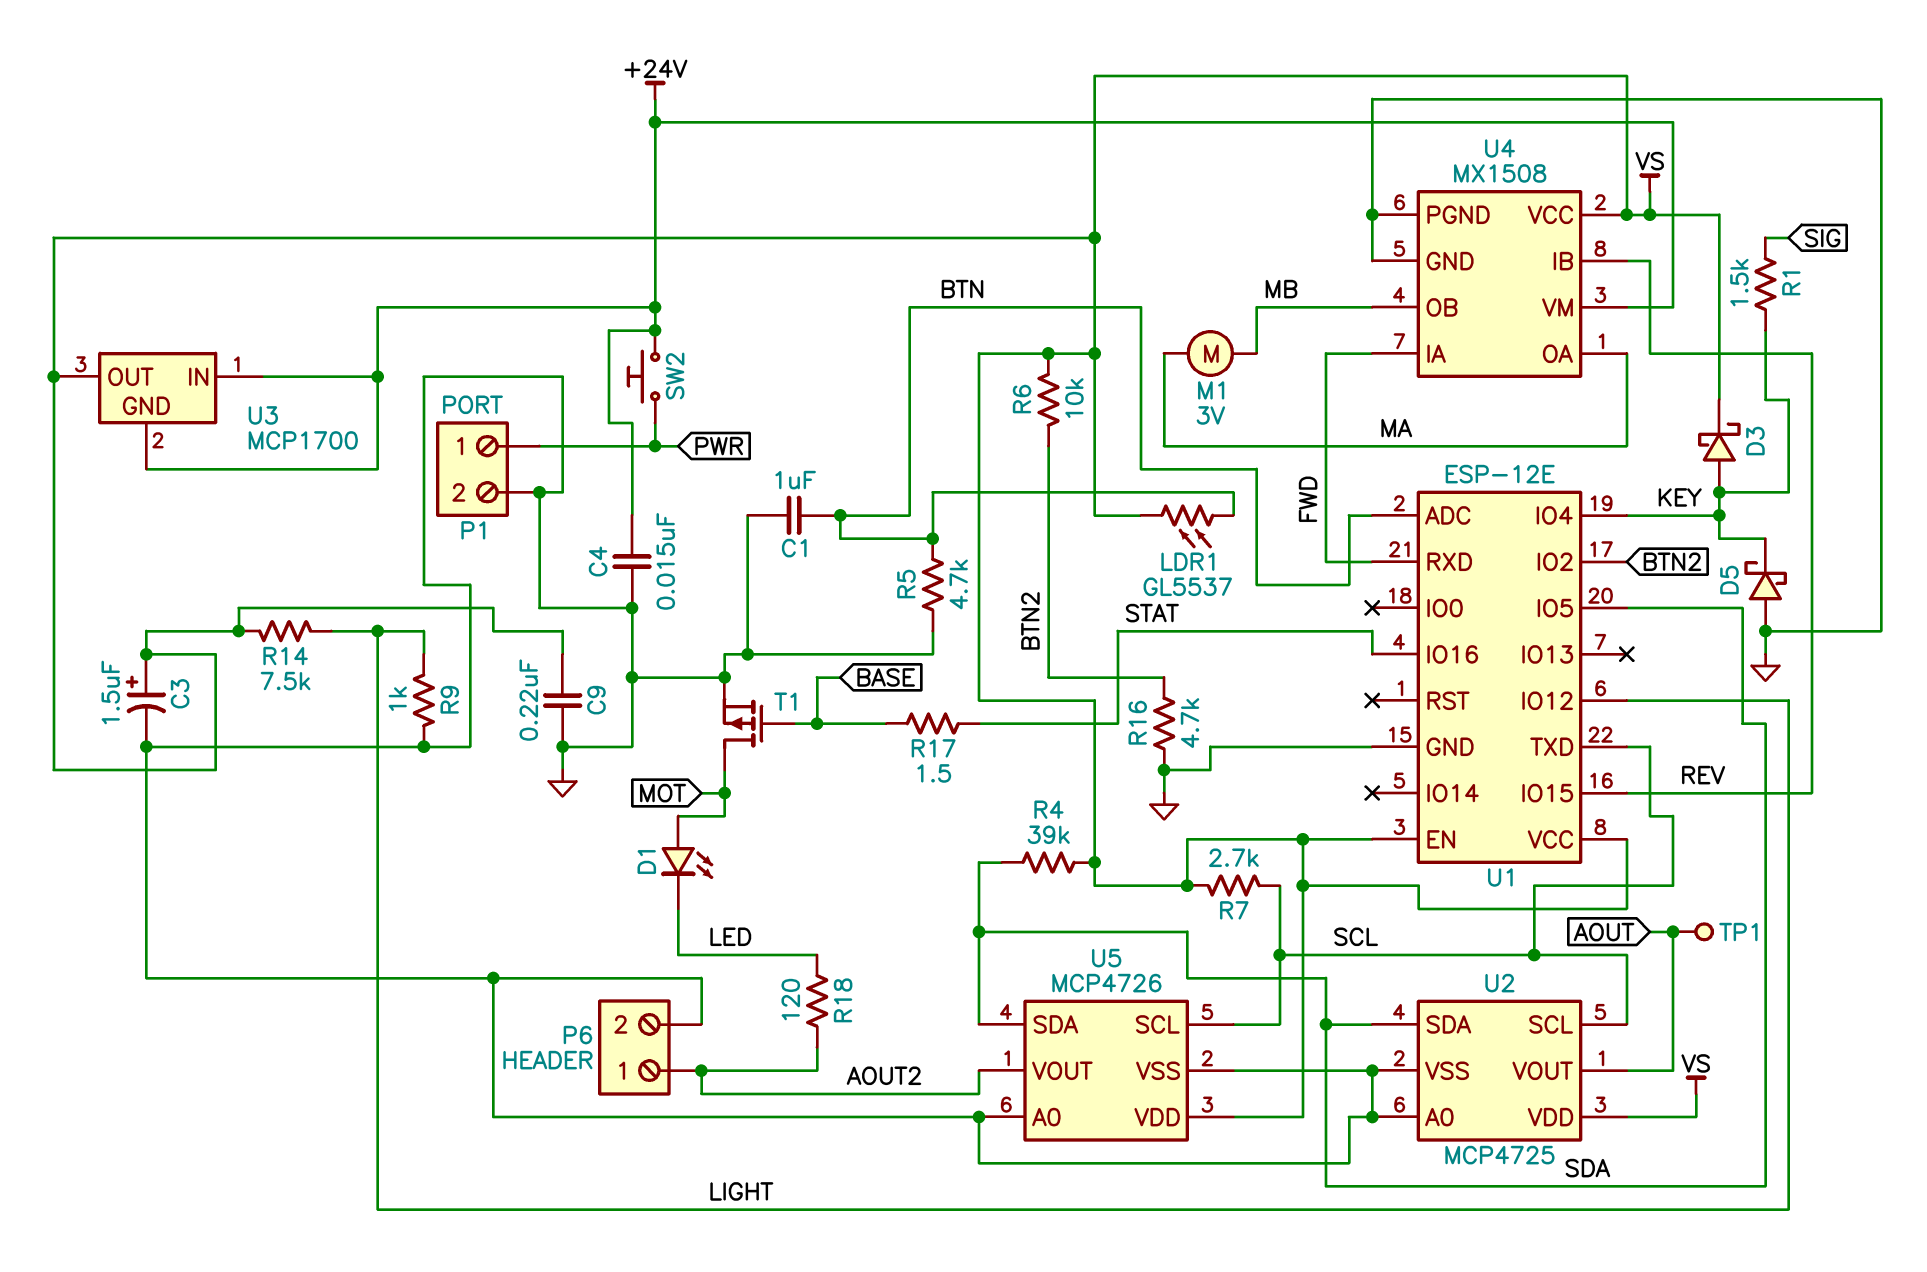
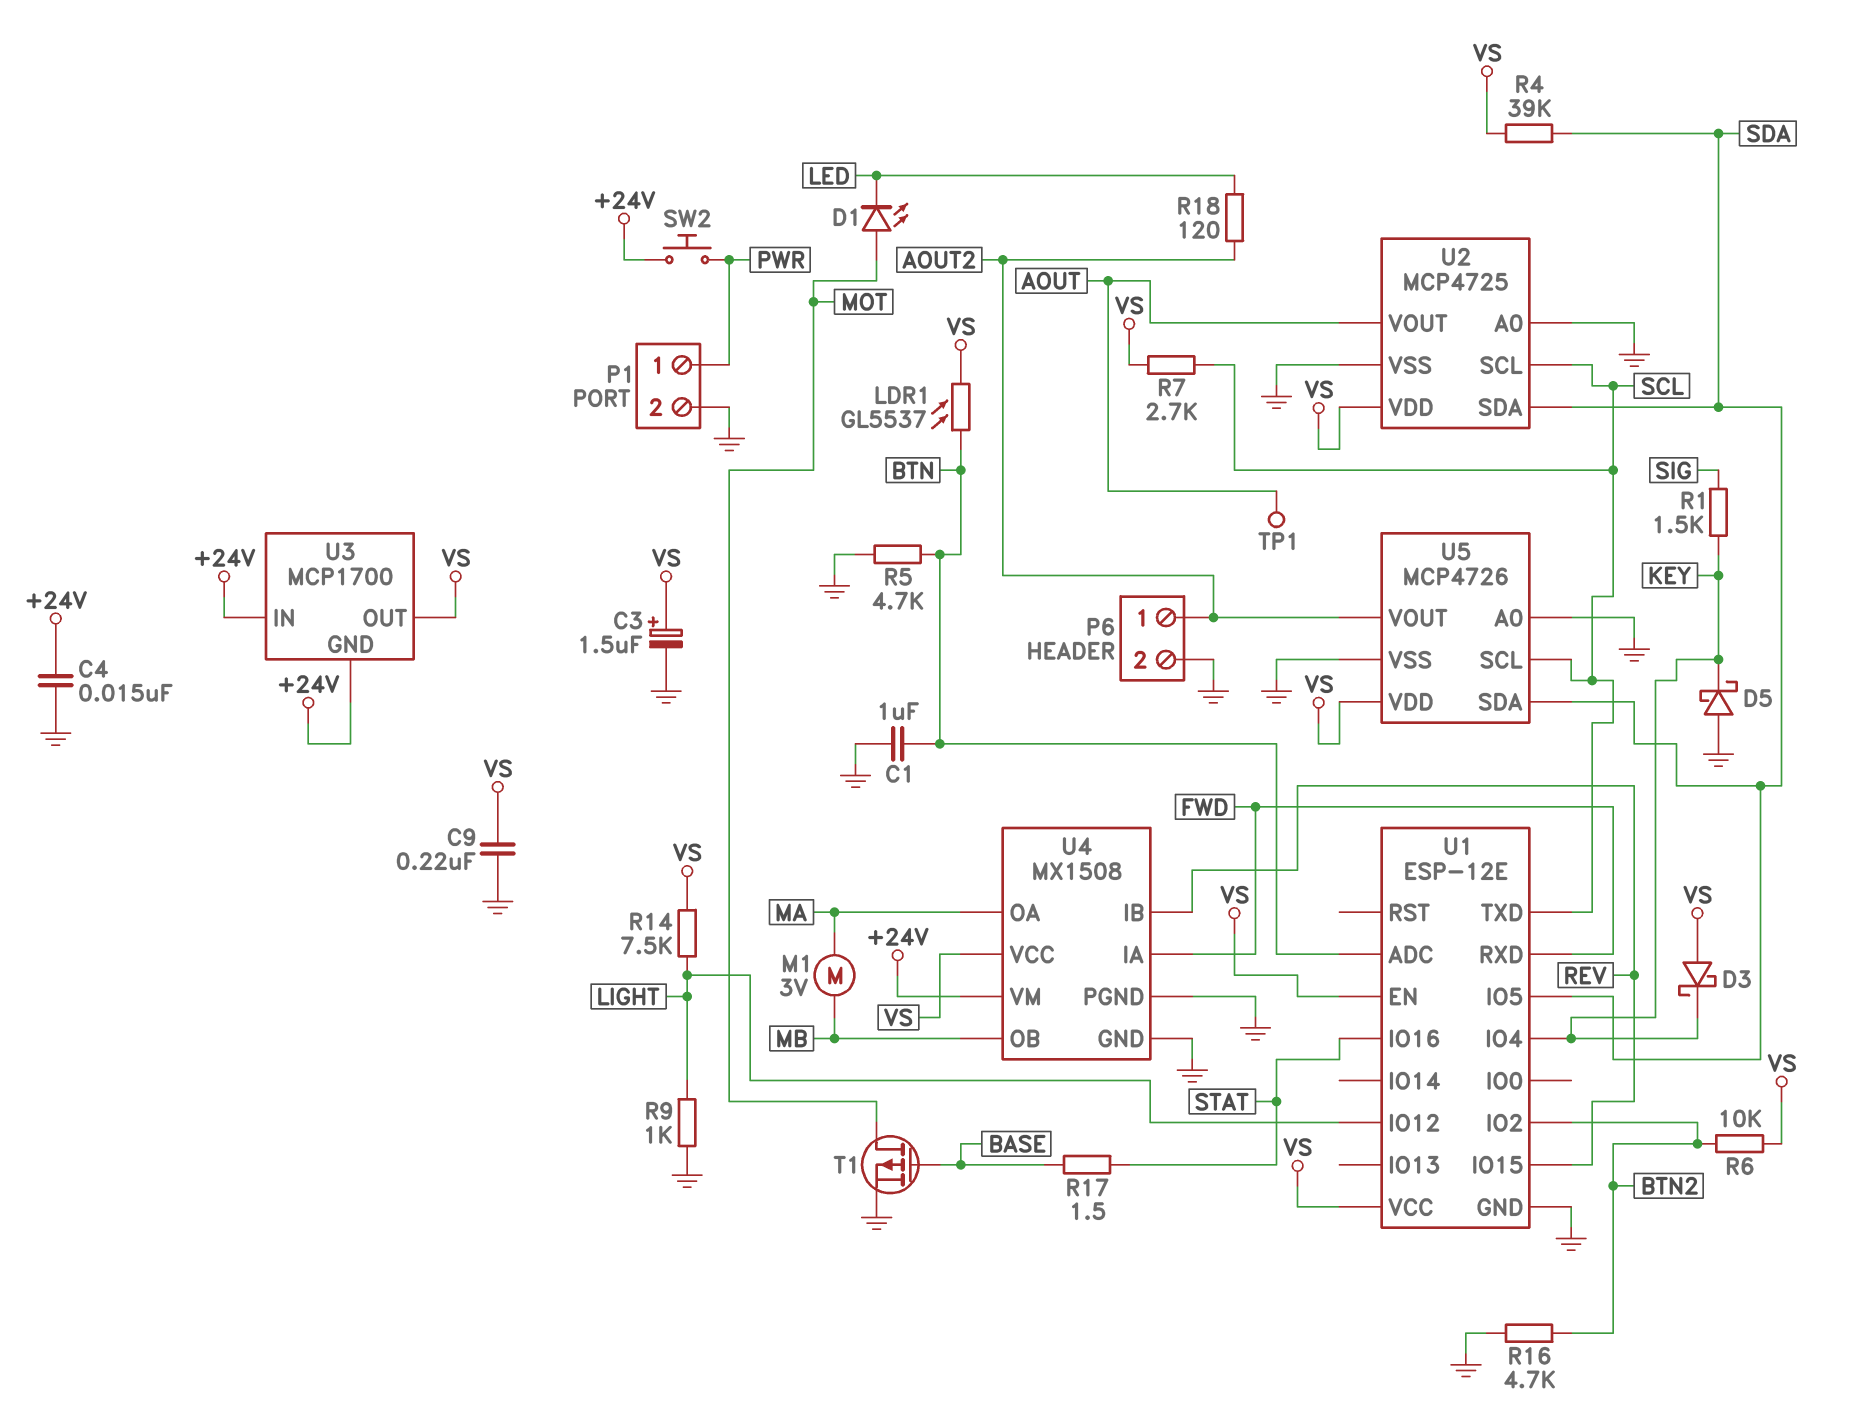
D3: schottky (A KEY, K VS) -> schottky (A VS, K KEY)

